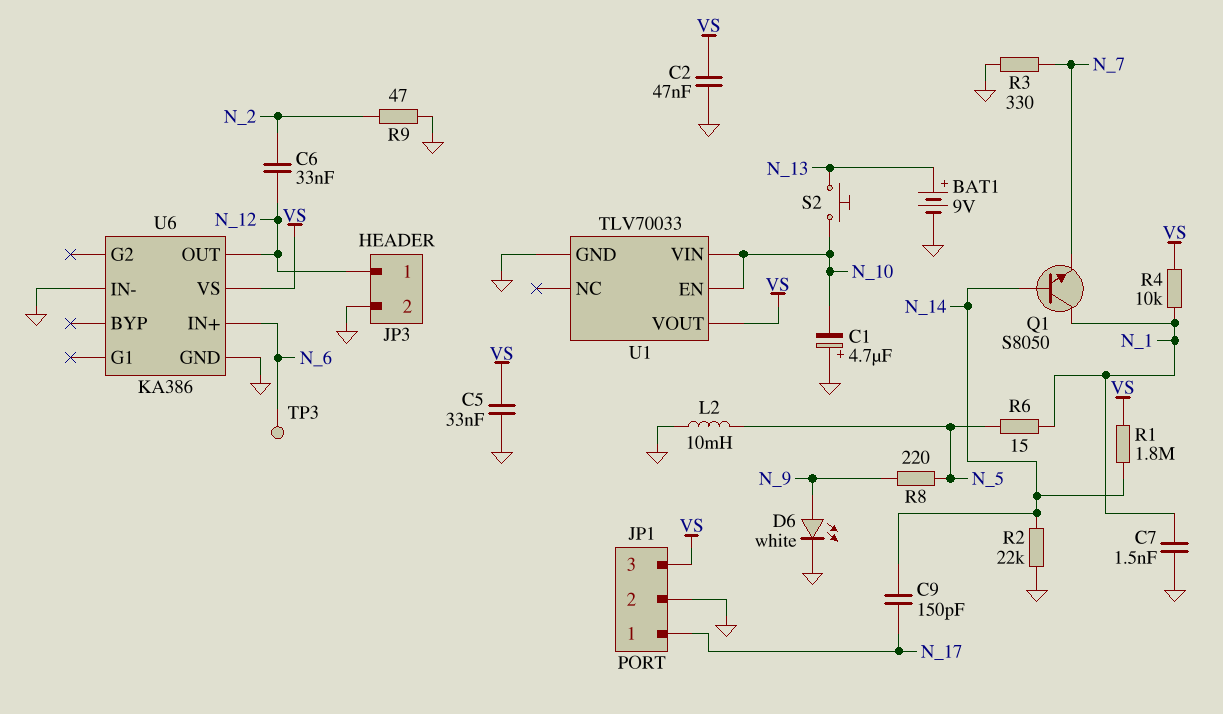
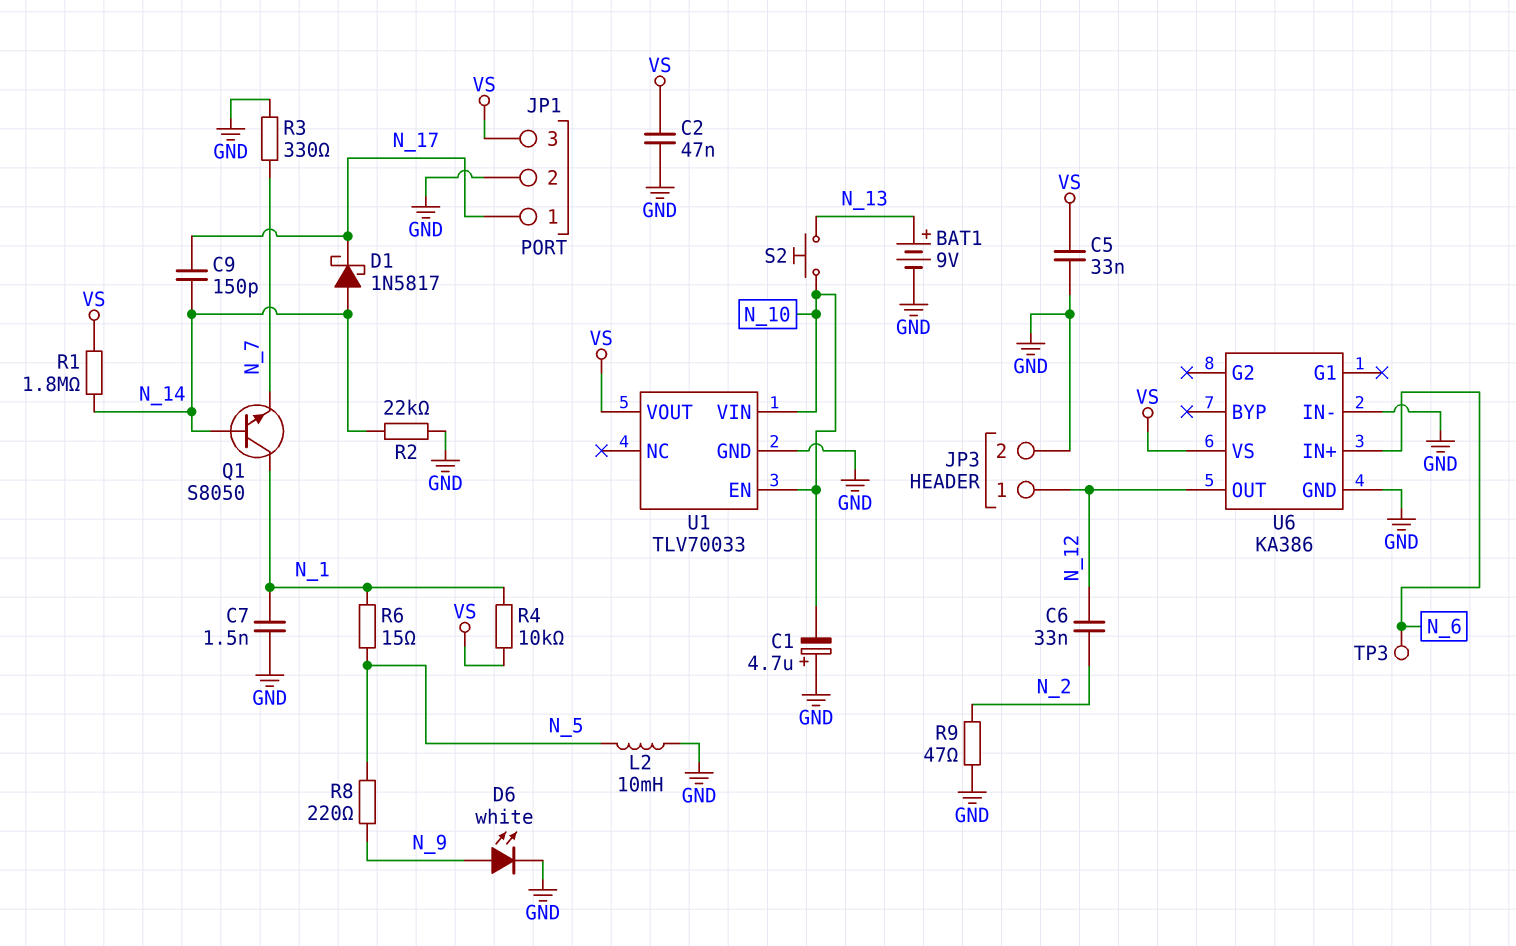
D1: none -> schottky 1N5817 (A N_14, K N_17)

